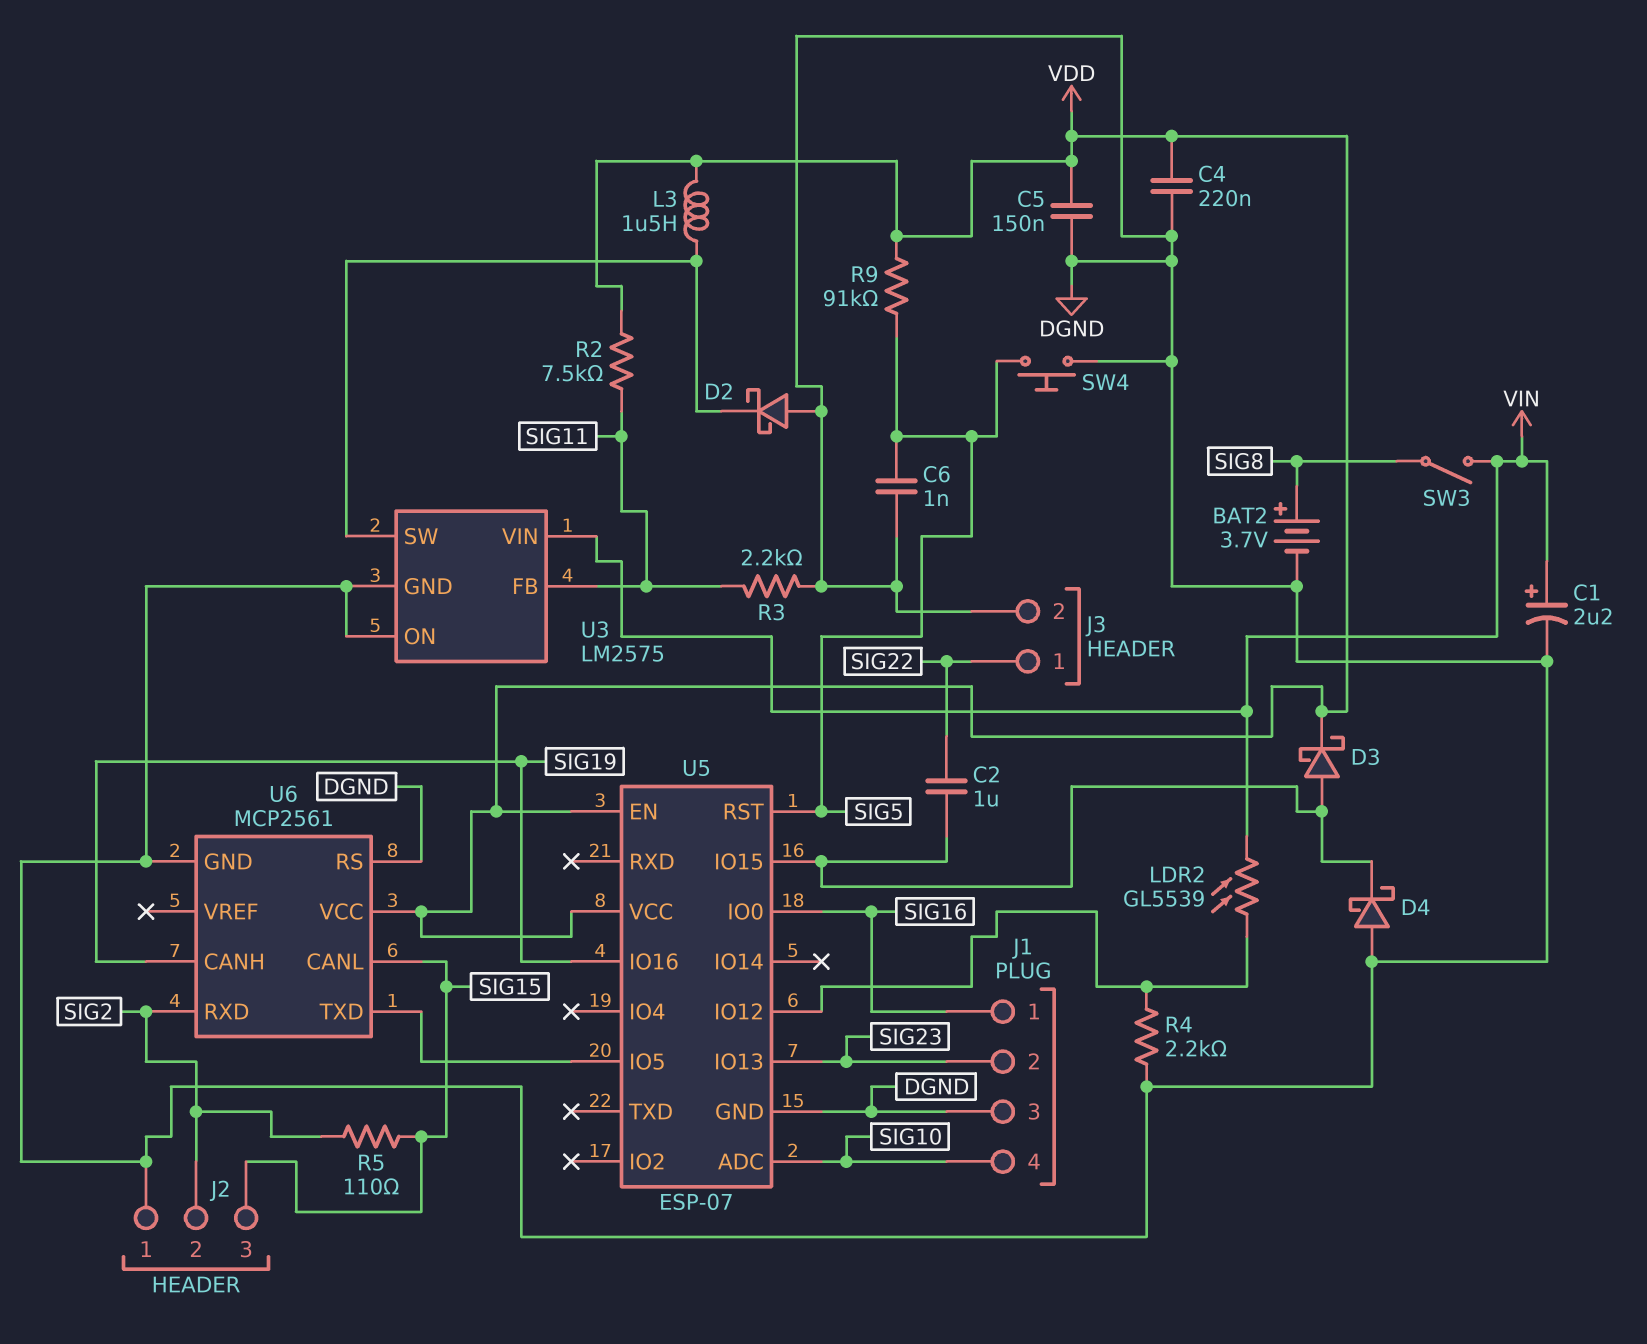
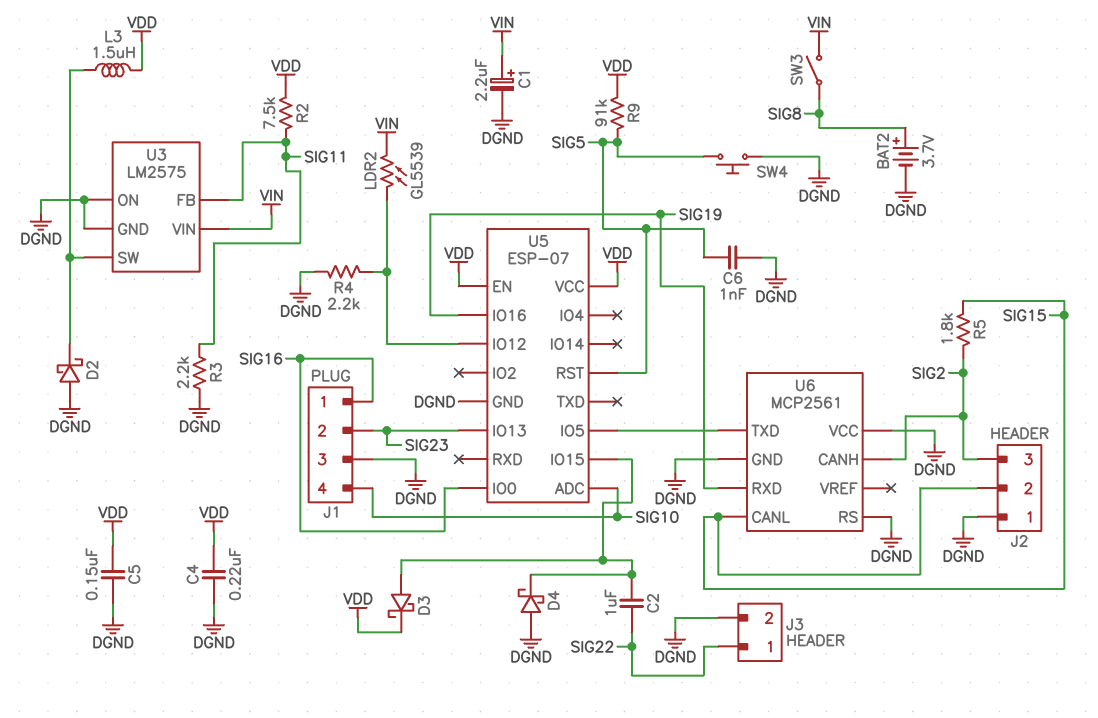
J2 pin 2: SIG2 -> SIG15
J2 pin 3: SIG15 -> SIG2
R5: 110 (SIG2, SIG15) -> 1.8k (SIG2, SIG15)
U6 pin CANH: SIG19 -> SIG2
U6 pin RXD: SIG2 -> SIG19
U6 pin VCC: VDD -> DGND

